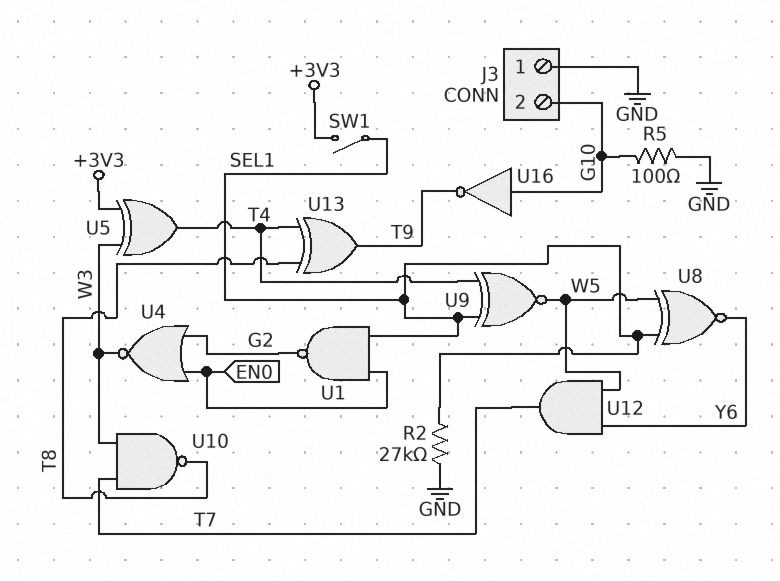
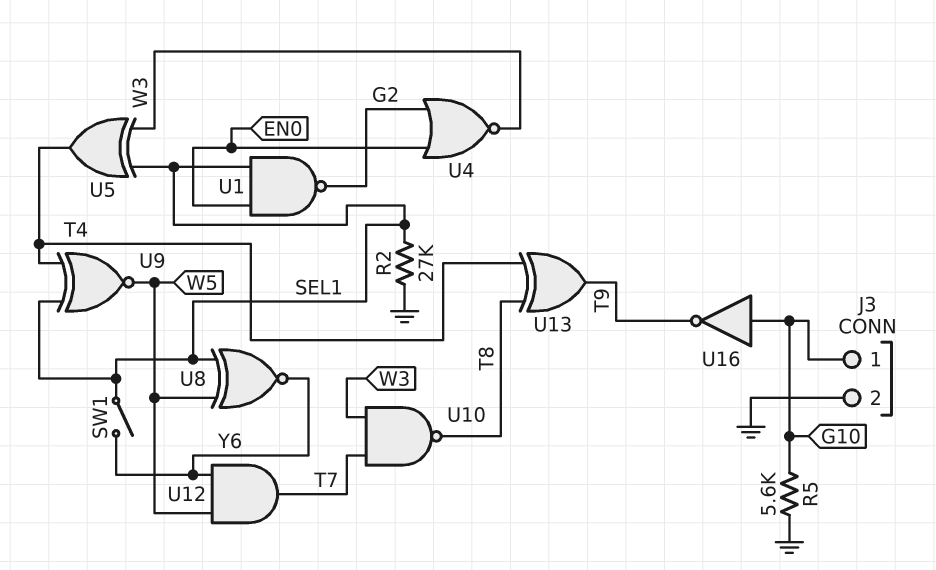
J3 pin 1: GND -> G10
J3 pin 2: G10 -> GND
R5: 100 (G10, GND) -> 5.6k (G10, GND)
SW1: switch (+3V3, SEL1) -> switch (SEL1, Y6)
U5: XOR (in +3V3, in W3, out T4) -> XOR (in SEL1, in W3, out T4)

